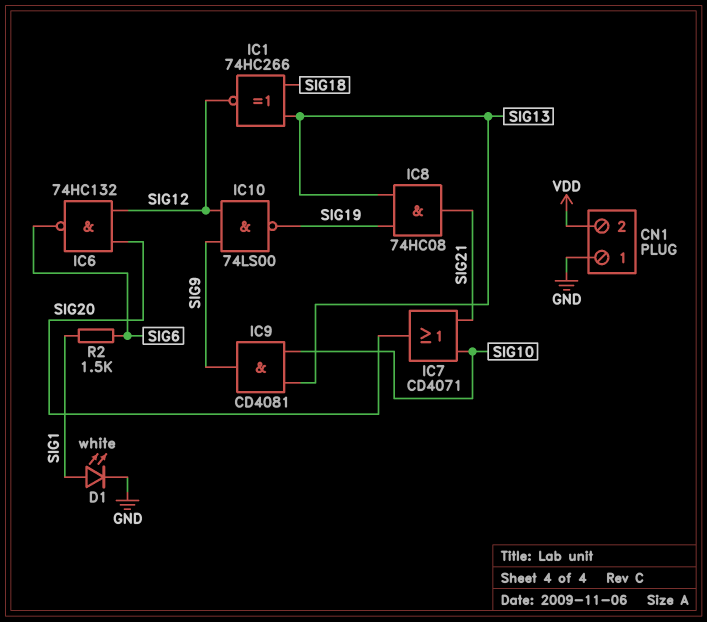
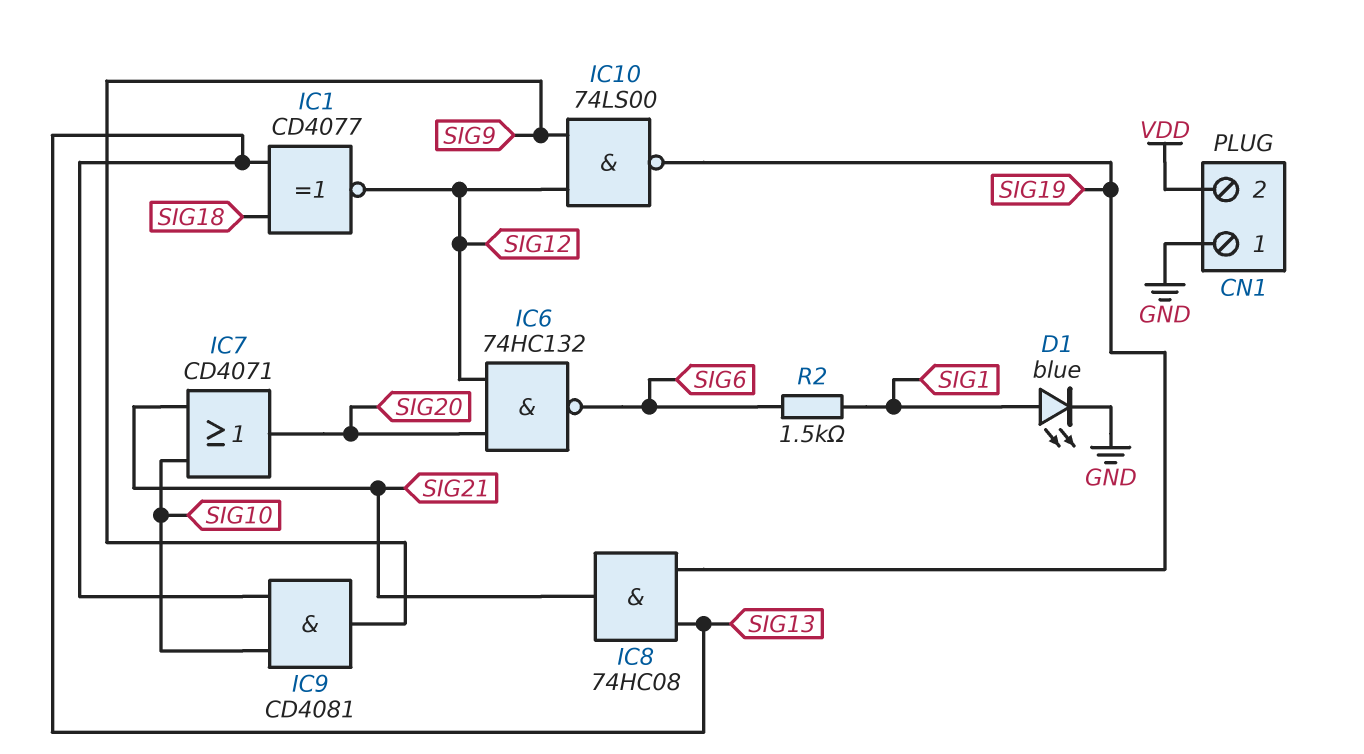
D1: LED white (A SIG1, K GND) -> LED blue (A SIG1, K GND)
IC1: XNOR 74HC266 (in SIG13, in SIG18, out SIG12) -> XNOR CD4077 (in SIG13, in SIG18, out SIG12)

